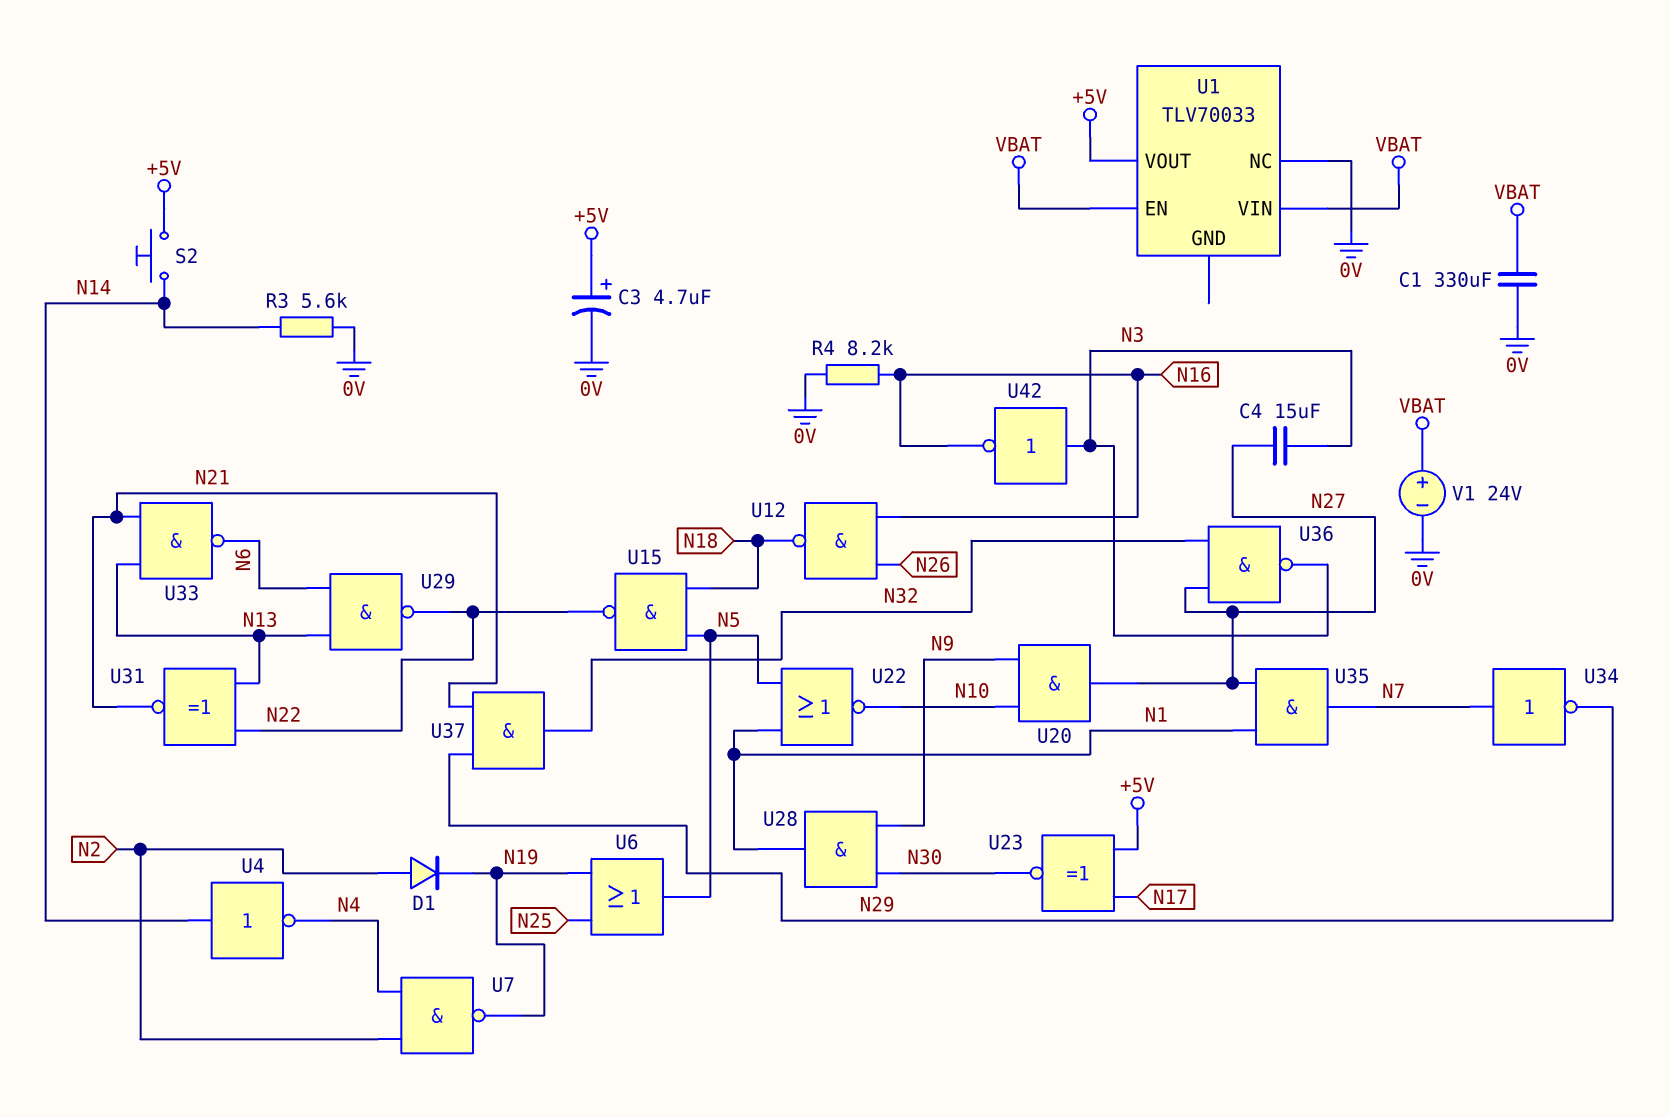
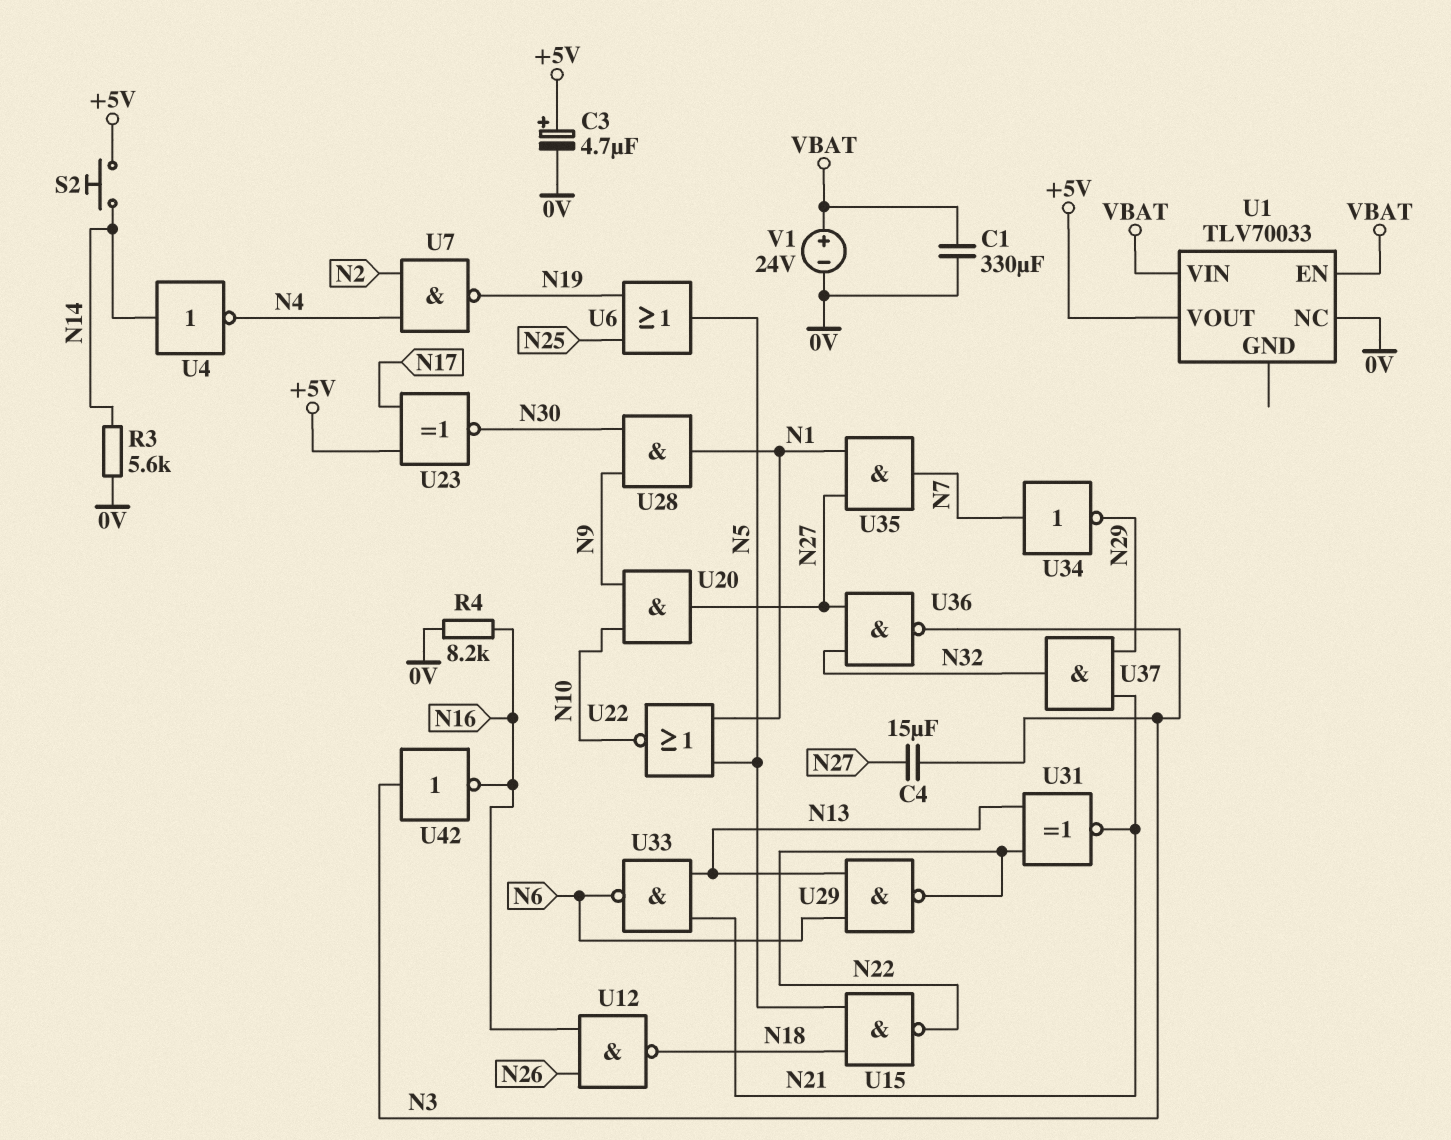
D1: diode (A N2, K N19) -> none

